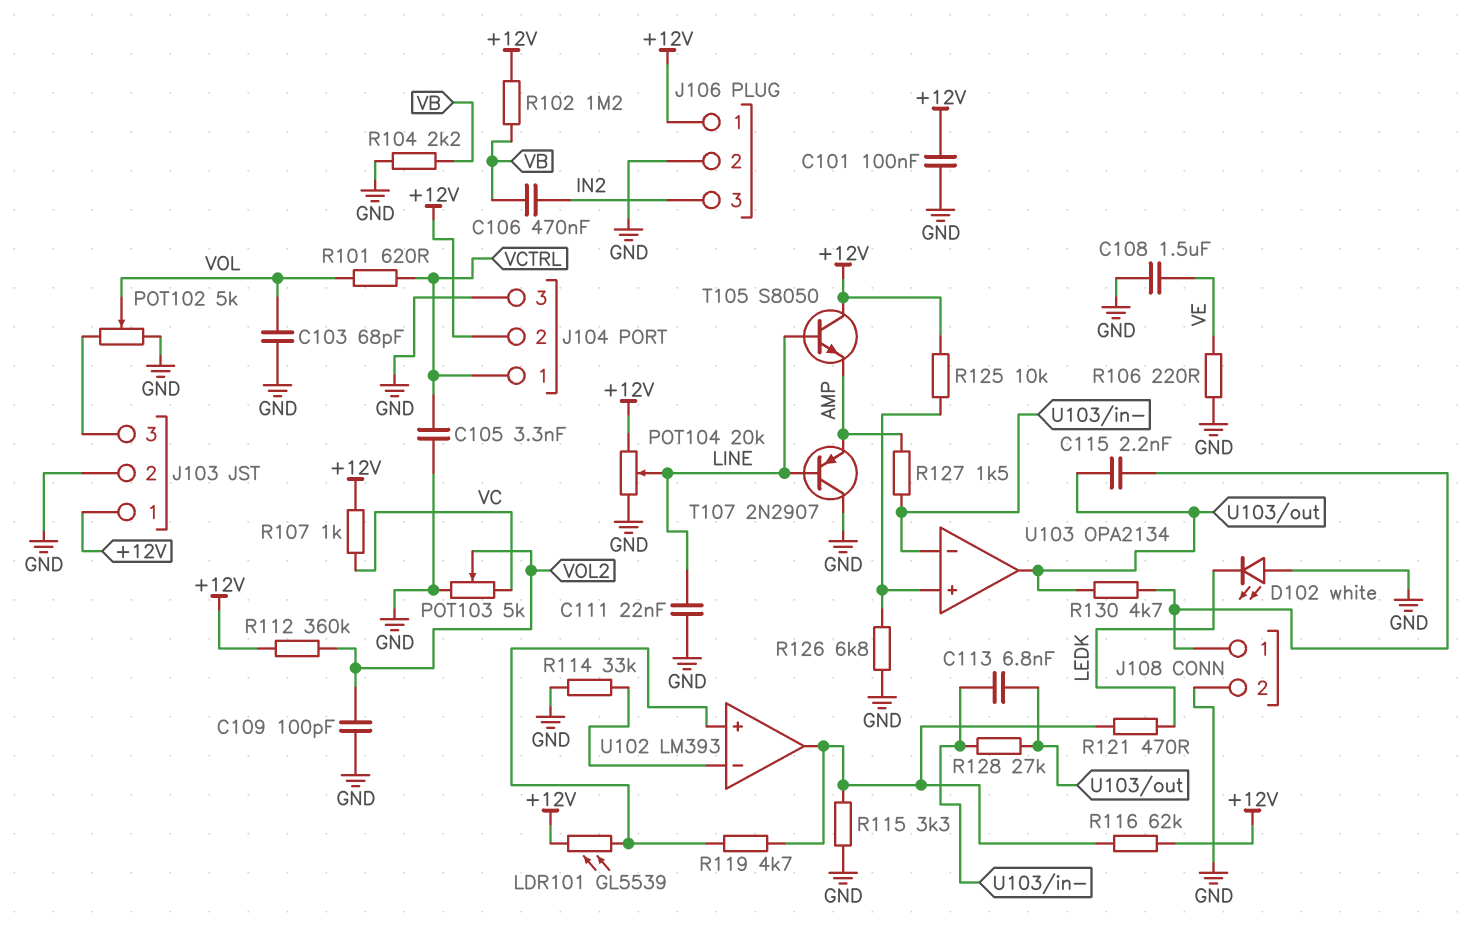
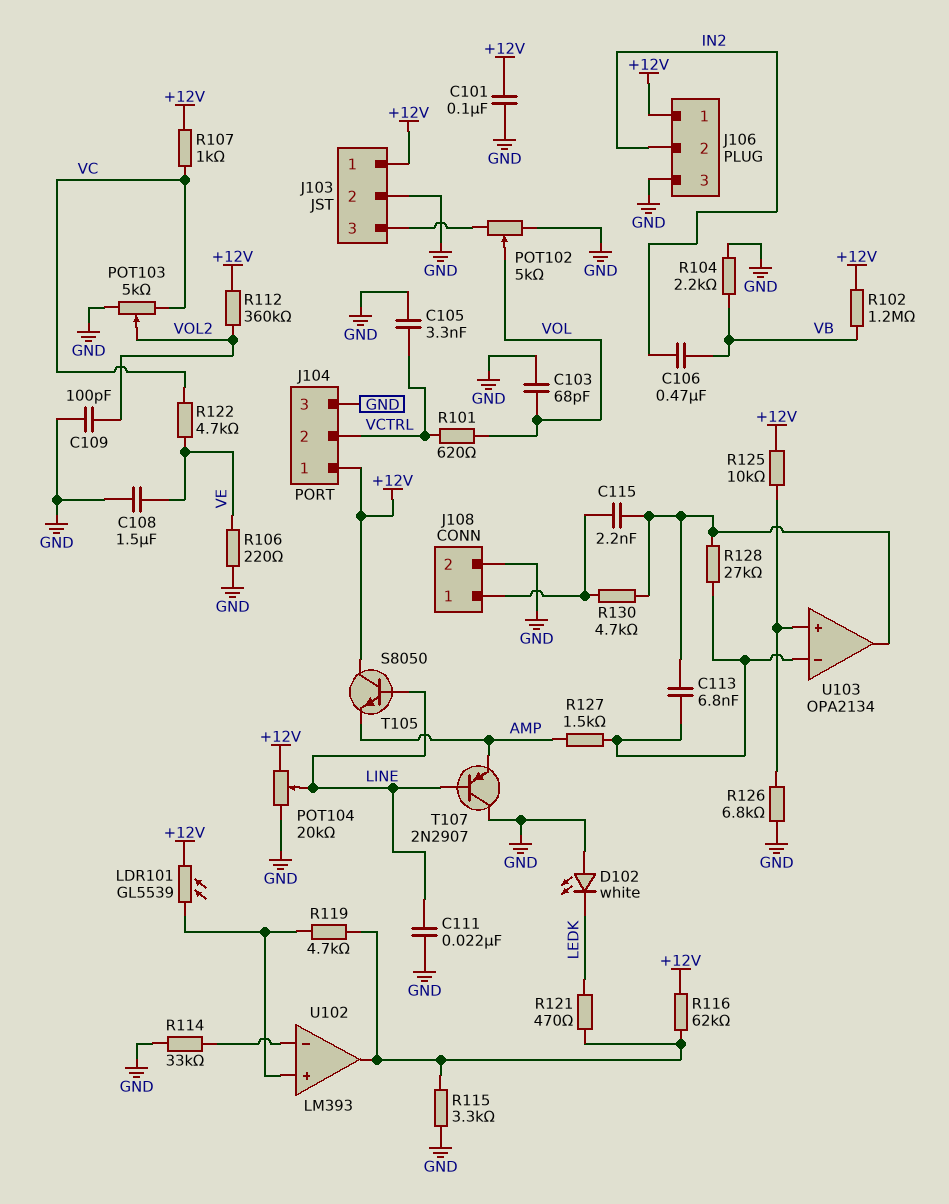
J104 pin 1: VCTRL -> +12V
J104 pin 2: +12V -> VCTRL
J106 pin 2: GND -> IN2
J106 pin 3: IN2 -> GND
R122: none -> 4.7k (VC, VE)

